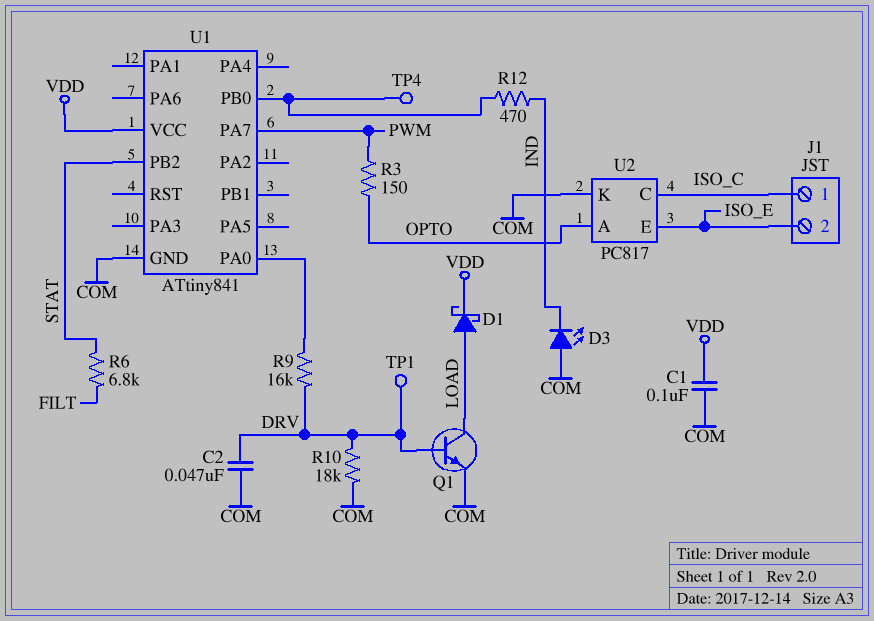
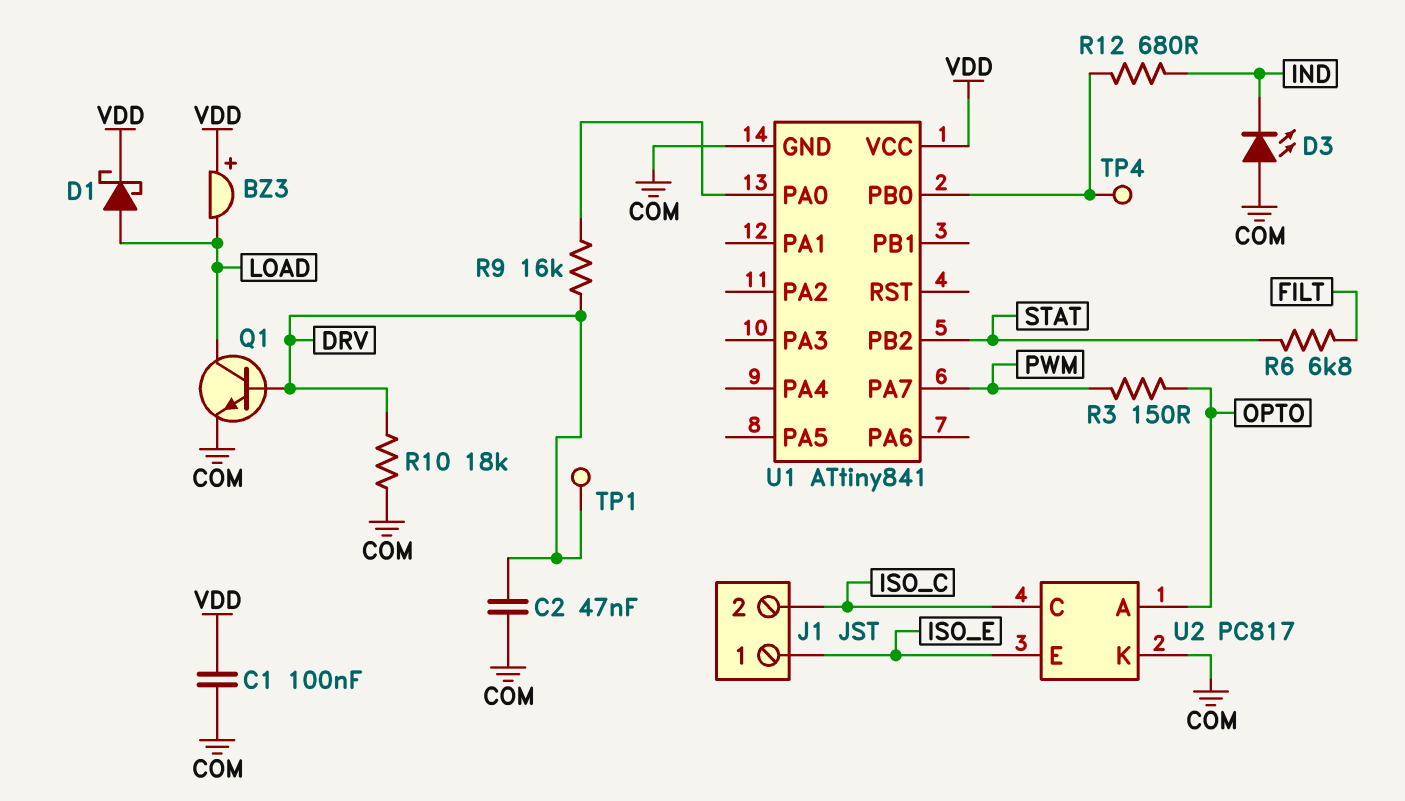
BZ3: none -> buzzer (plus VDD, minus LOAD)
J1 pin 1: ISO_C -> ISO_E
J1 pin 2: ISO_E -> ISO_C
R12: 470 (IND, U1/PB0) -> 680 (IND, U1/PB0)

